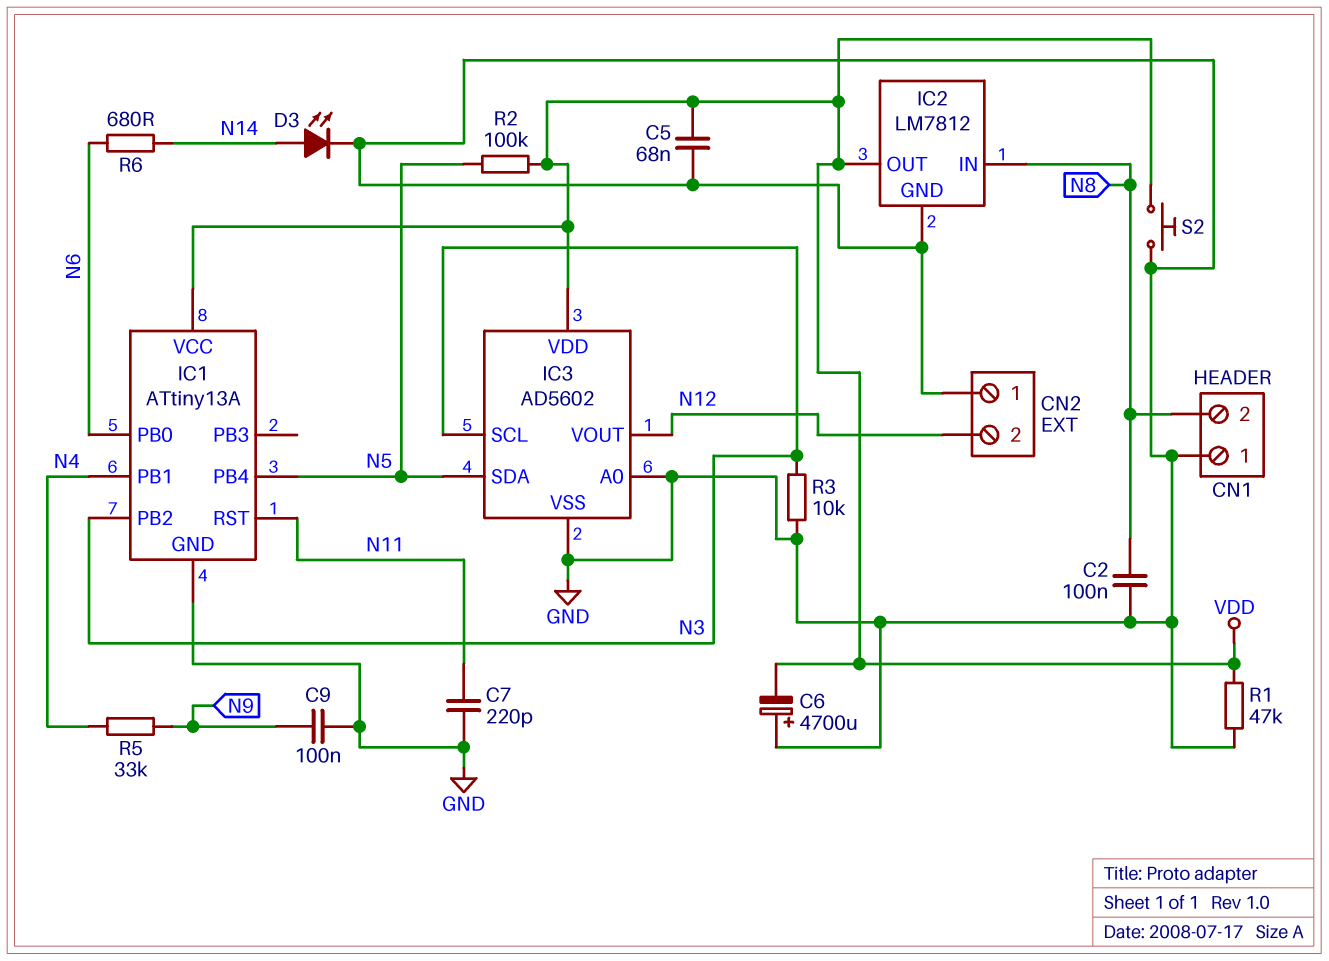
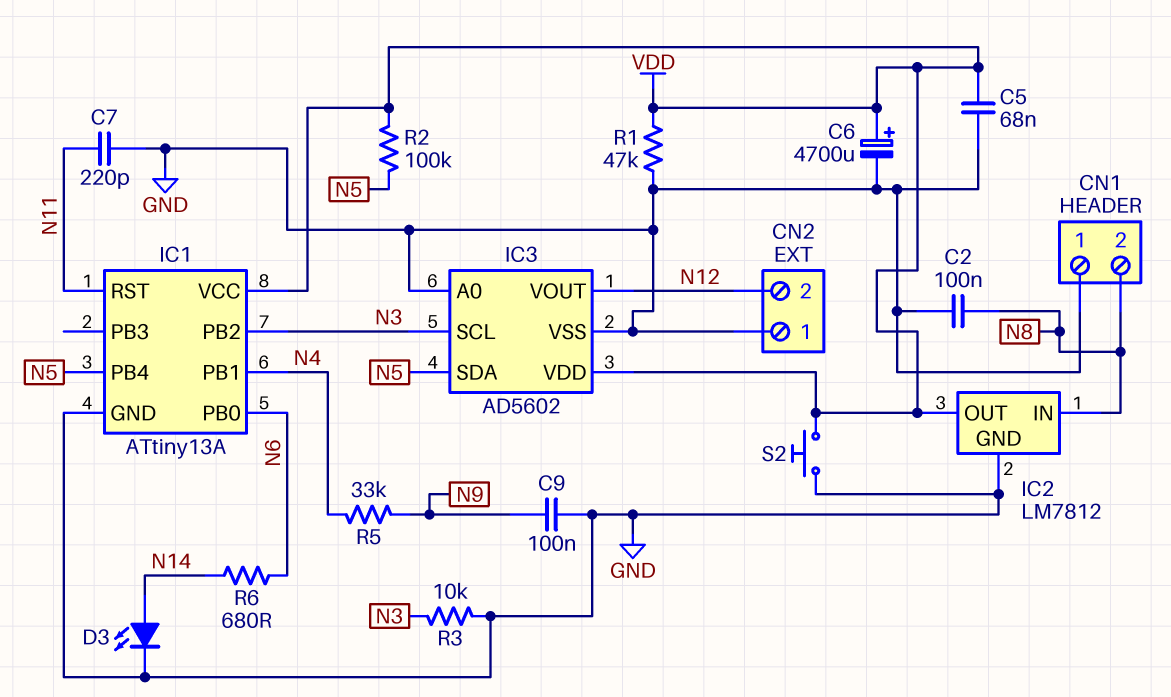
C6: 4700uF (plus GND, minus VDD) -> 4700uF (plus VDD, minus GND)

